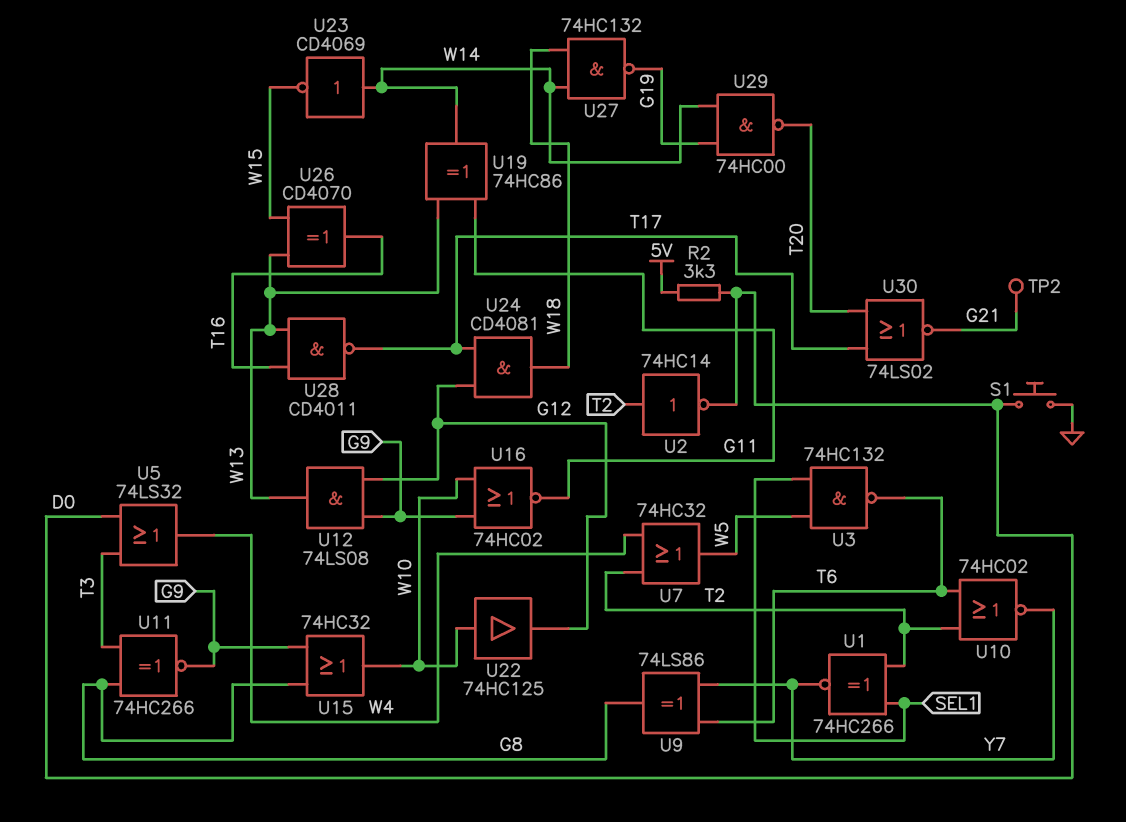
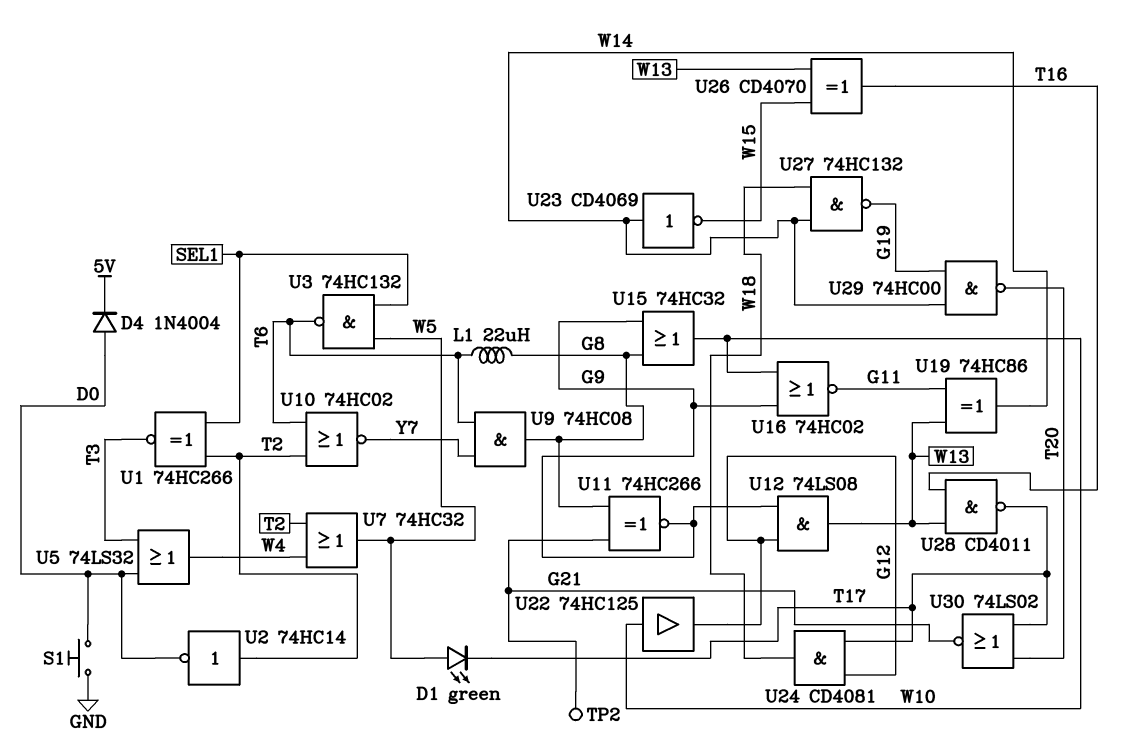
D1: none -> LED green (A W5, K T17)
D4: none -> diode 1N4004 (A D0, K 5V)
L1: none -> 22uH (G8, T6)
R2: 3.3k (5V, D0) -> none
U1: XNOR 74HC266 (in SEL1, in T2, out Y7) -> XNOR 74HC266 (in SEL1, in T2, out T3)
U9: XOR 74LS86 (in T6, in Y7, out G8) -> AND 74HC08 (in T6, in Y7, out G8)
U11: XNOR 74HC266 (in G8, in T3, out G9) -> XNOR 74HC266 (in G8, in G21, out G9)

